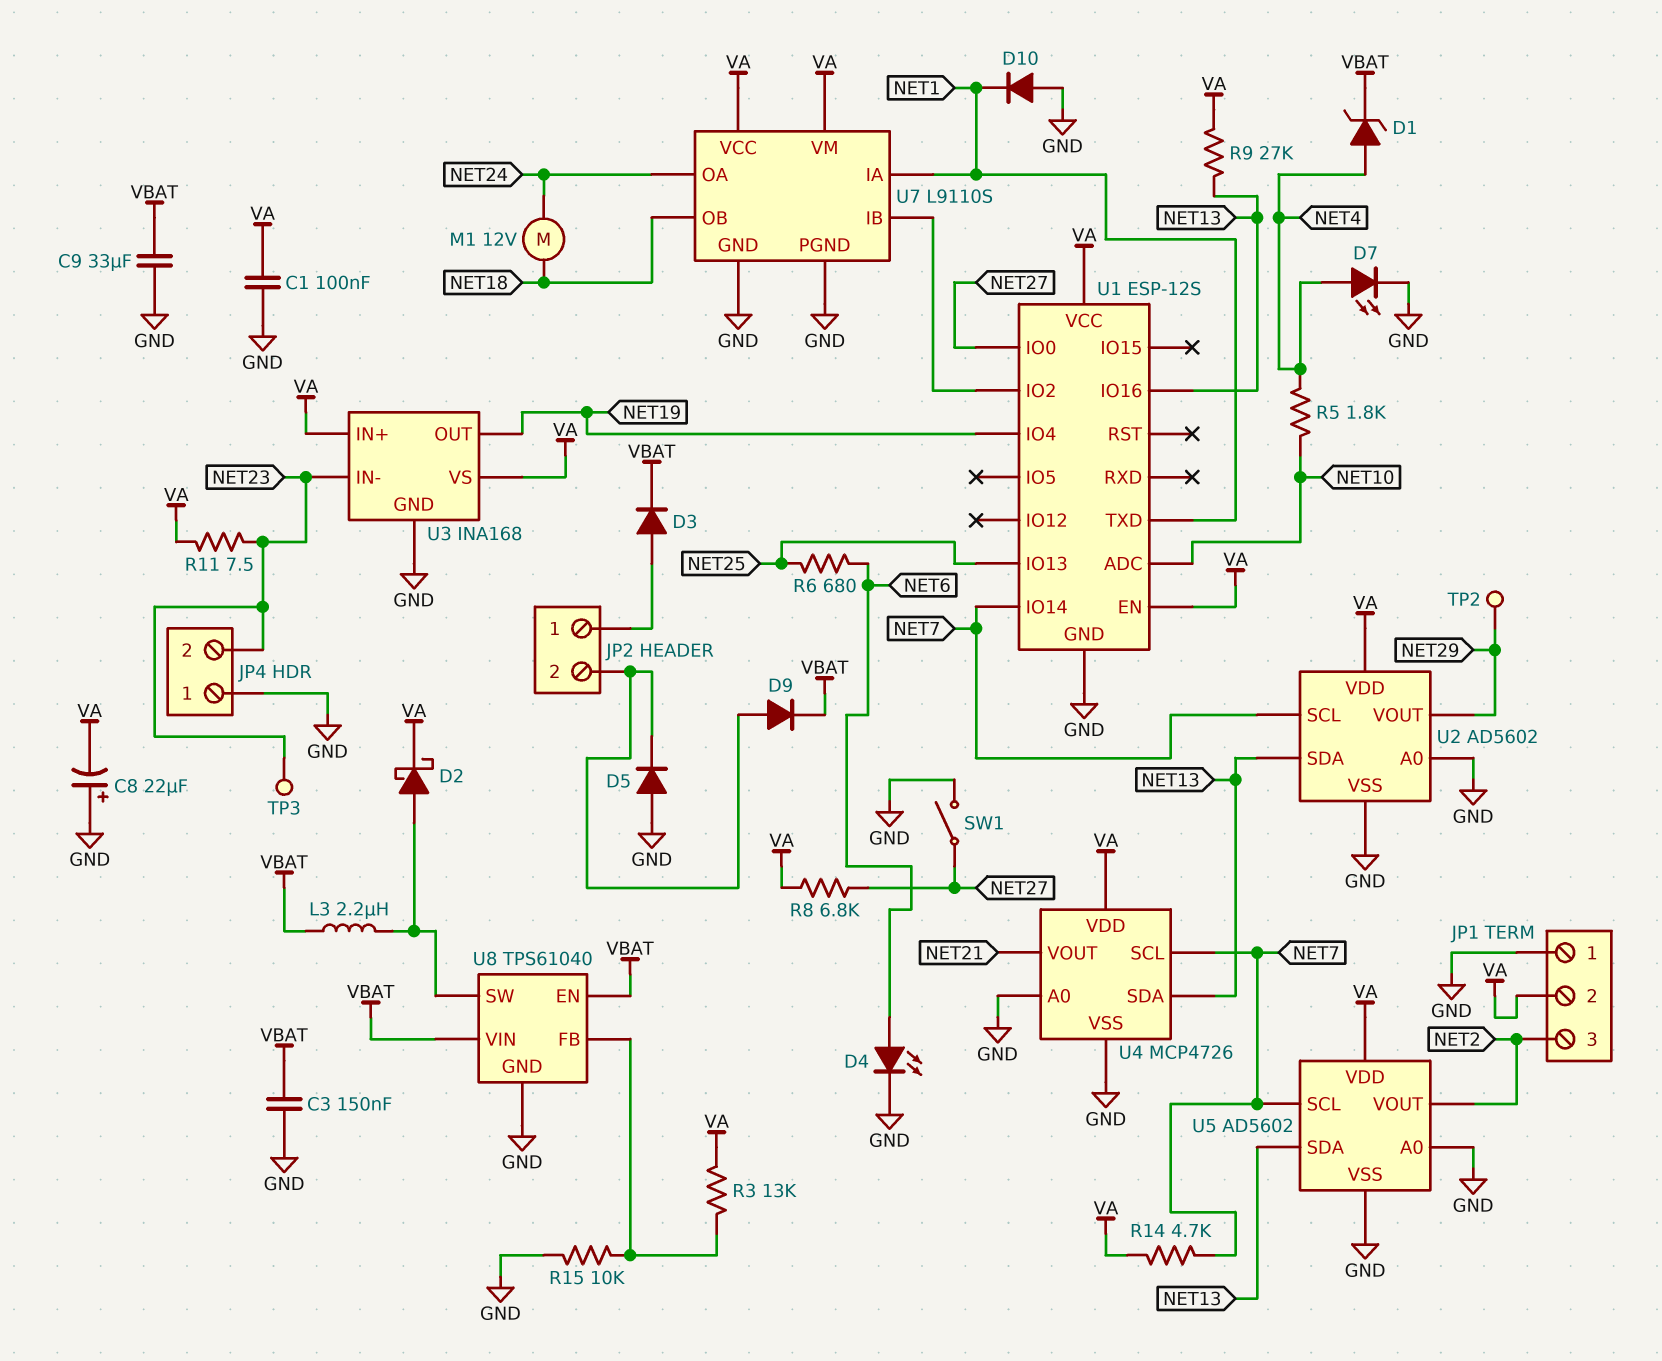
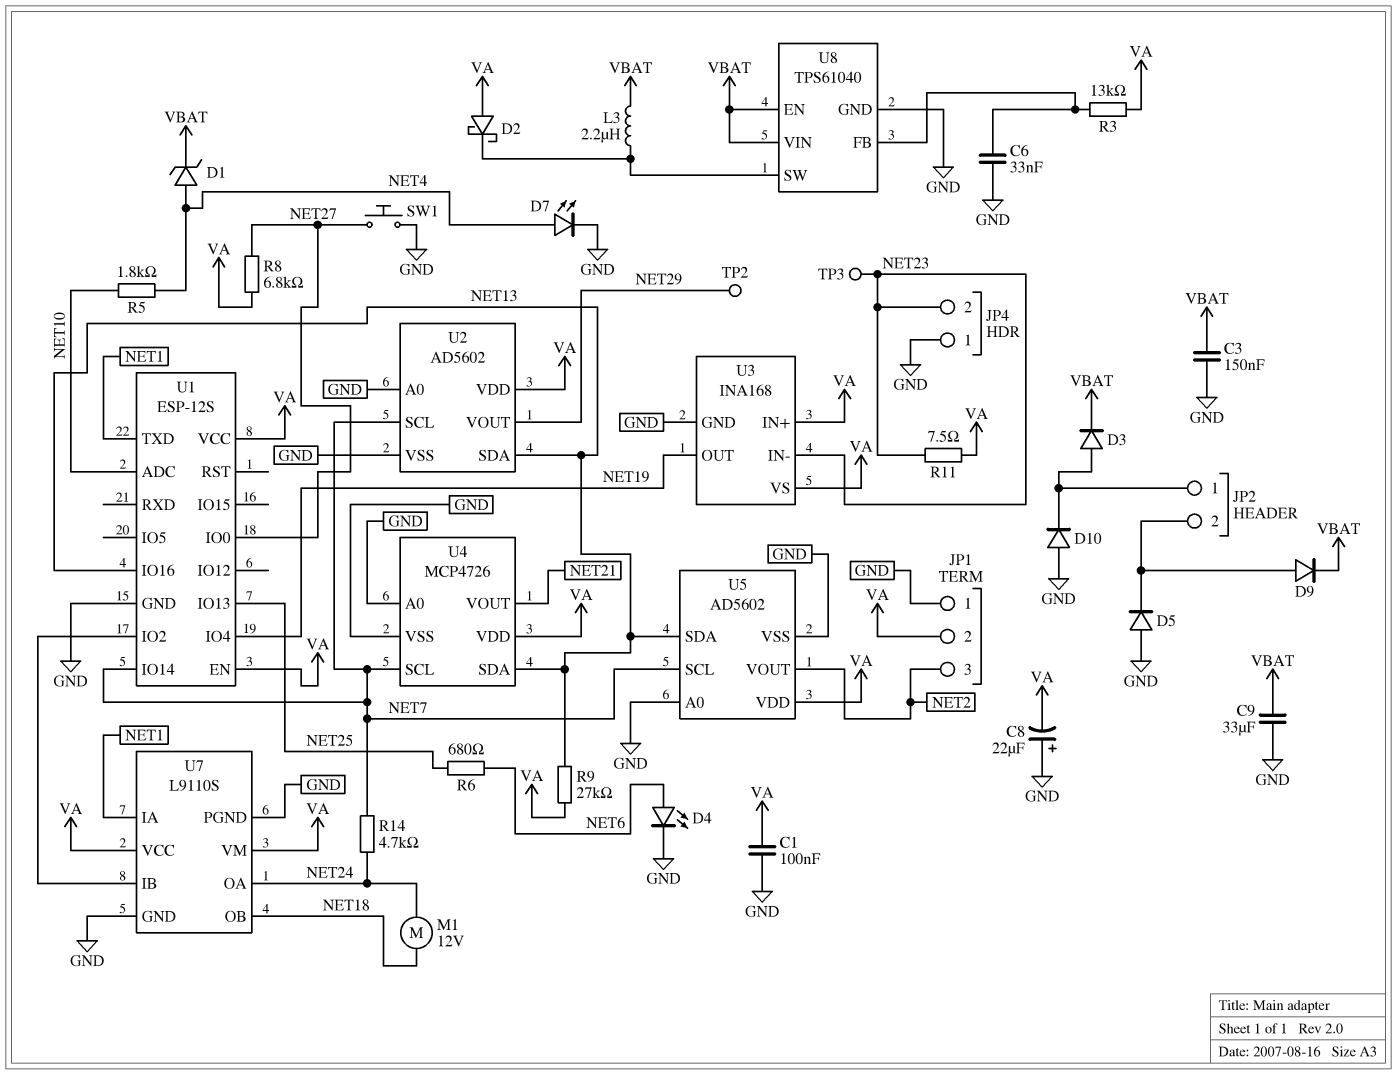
C6: none -> 33nF (GND, U8/FB)
D2: schottky (A U8/SW, K VA) -> schottky (A VA, K U8/SW)
D10: diode (A GND, K NET1) -> diode (A GND, K JP2/1)
R14: 4.7k (NET7, VA) -> 4.7k (NET7, NET24)
R15: 10k (GND, U8/FB) -> none
SW1: switch (GND, NET27) -> button (GND, NET27)

